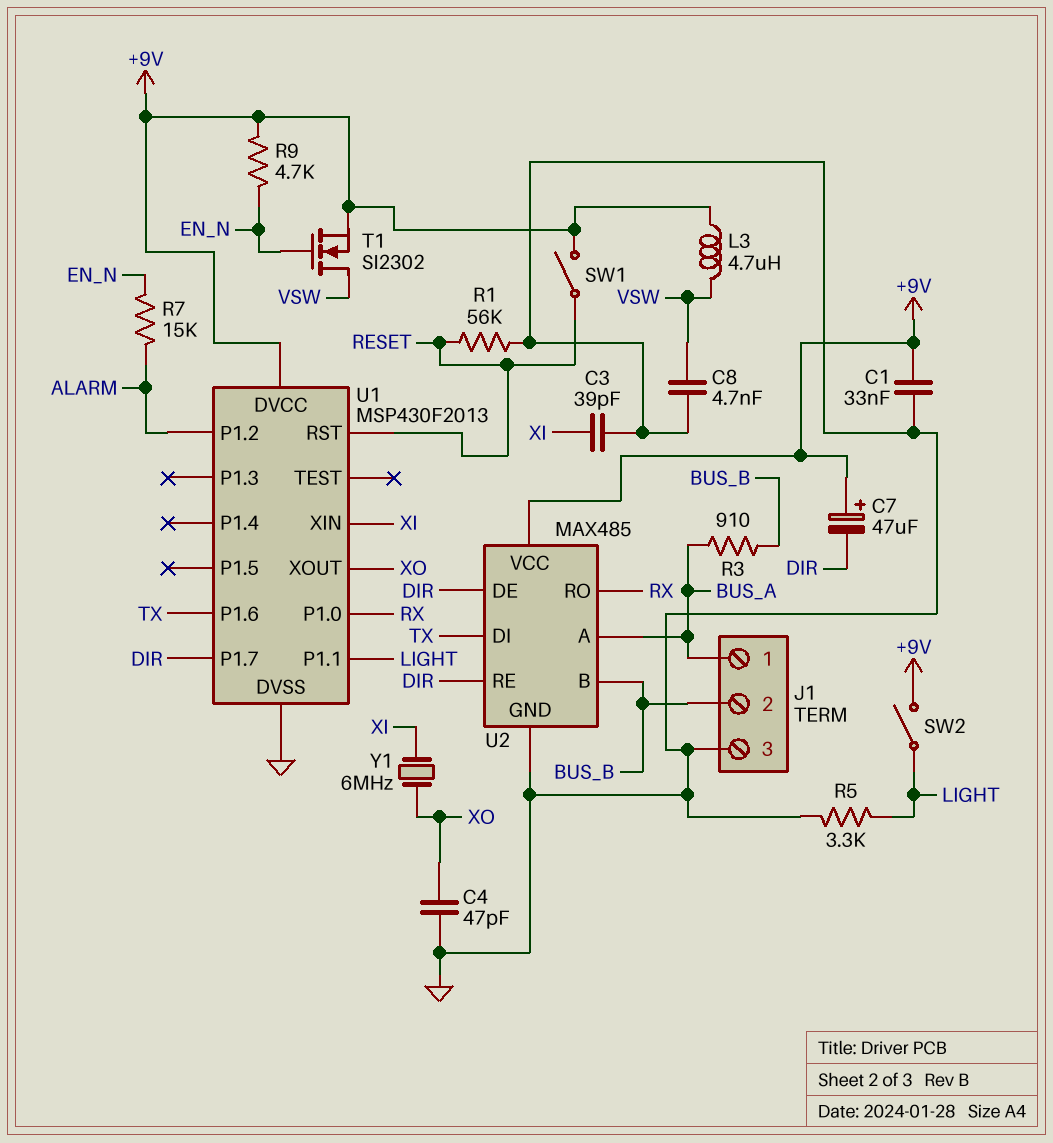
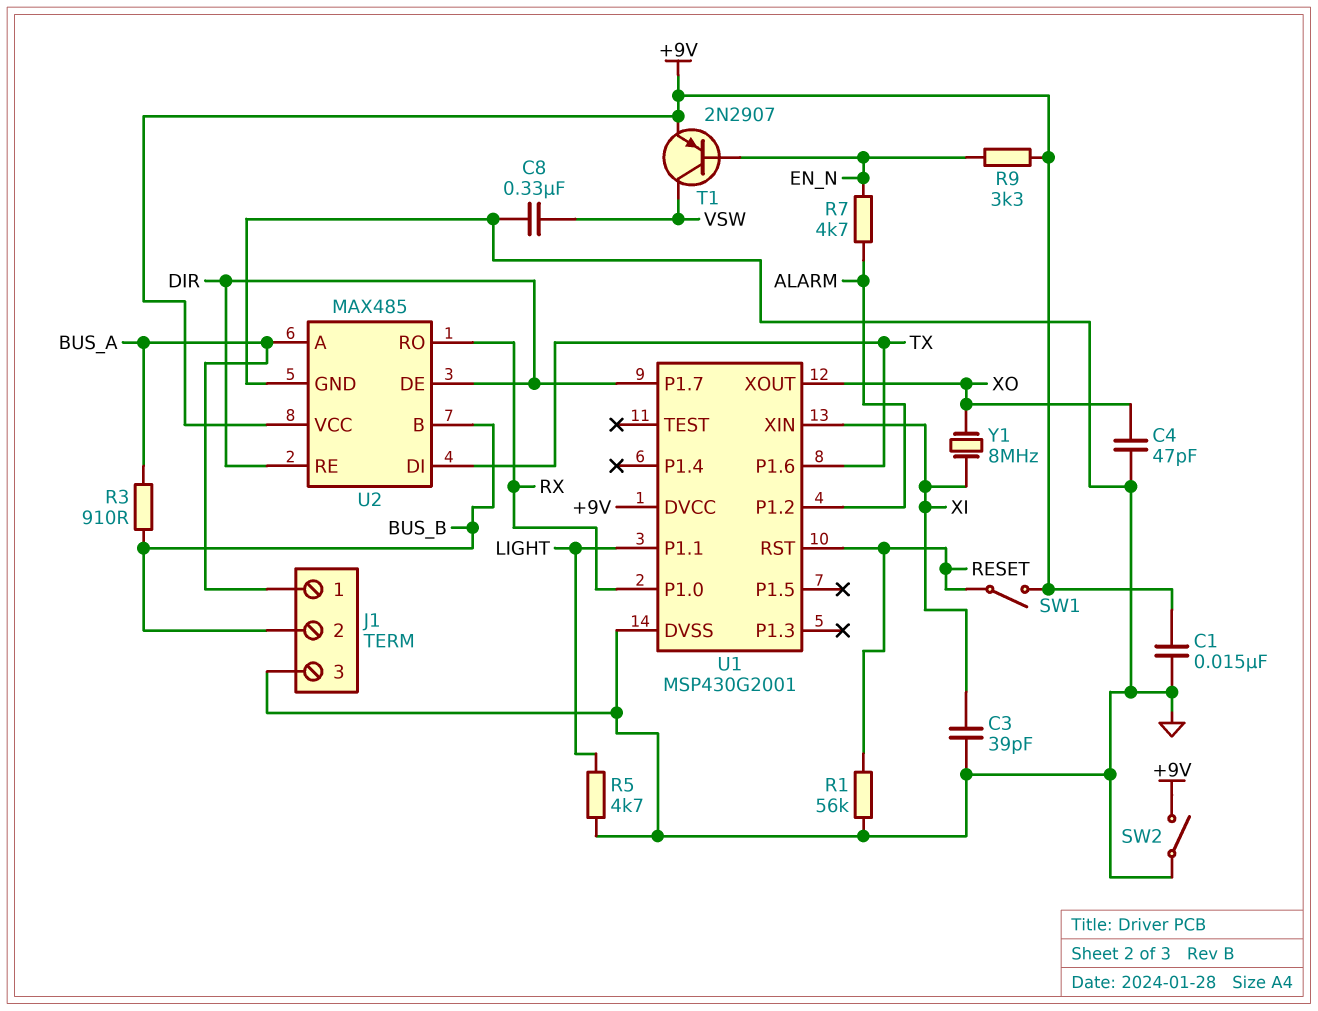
C1: 33nF (+9V, GND) -> 15nF (+9V, GND)
C7: 47uF (plus +9V, minus DIR) -> none
C8: 4.7nF (GND, VSW) -> 330nF (GND, VSW)
L3: 4.7uH (+9V, VSW) -> none
R5: 3.3k (GND, LIGHT) -> 4.7k (GND, LIGHT)
R7: 15k (ALARM, EN_N) -> 4.7k (ALARM, EN_N)
R9: 4.7k (+9V, EN_N) -> 3.3k (+9V, EN_N)
SW2: switch (+9V, LIGHT) -> switch (+9V, GND)
T1: NMOS SI2302 (G EN_N, D VSW, S +9V) -> PNP 2N2907 (B EN_N, C VSW, E +9V)
U1: MSP430F2013 -> MSP430G2001
Y1: 6MHz (XI, XO) -> 8MHz (XI, XO)

